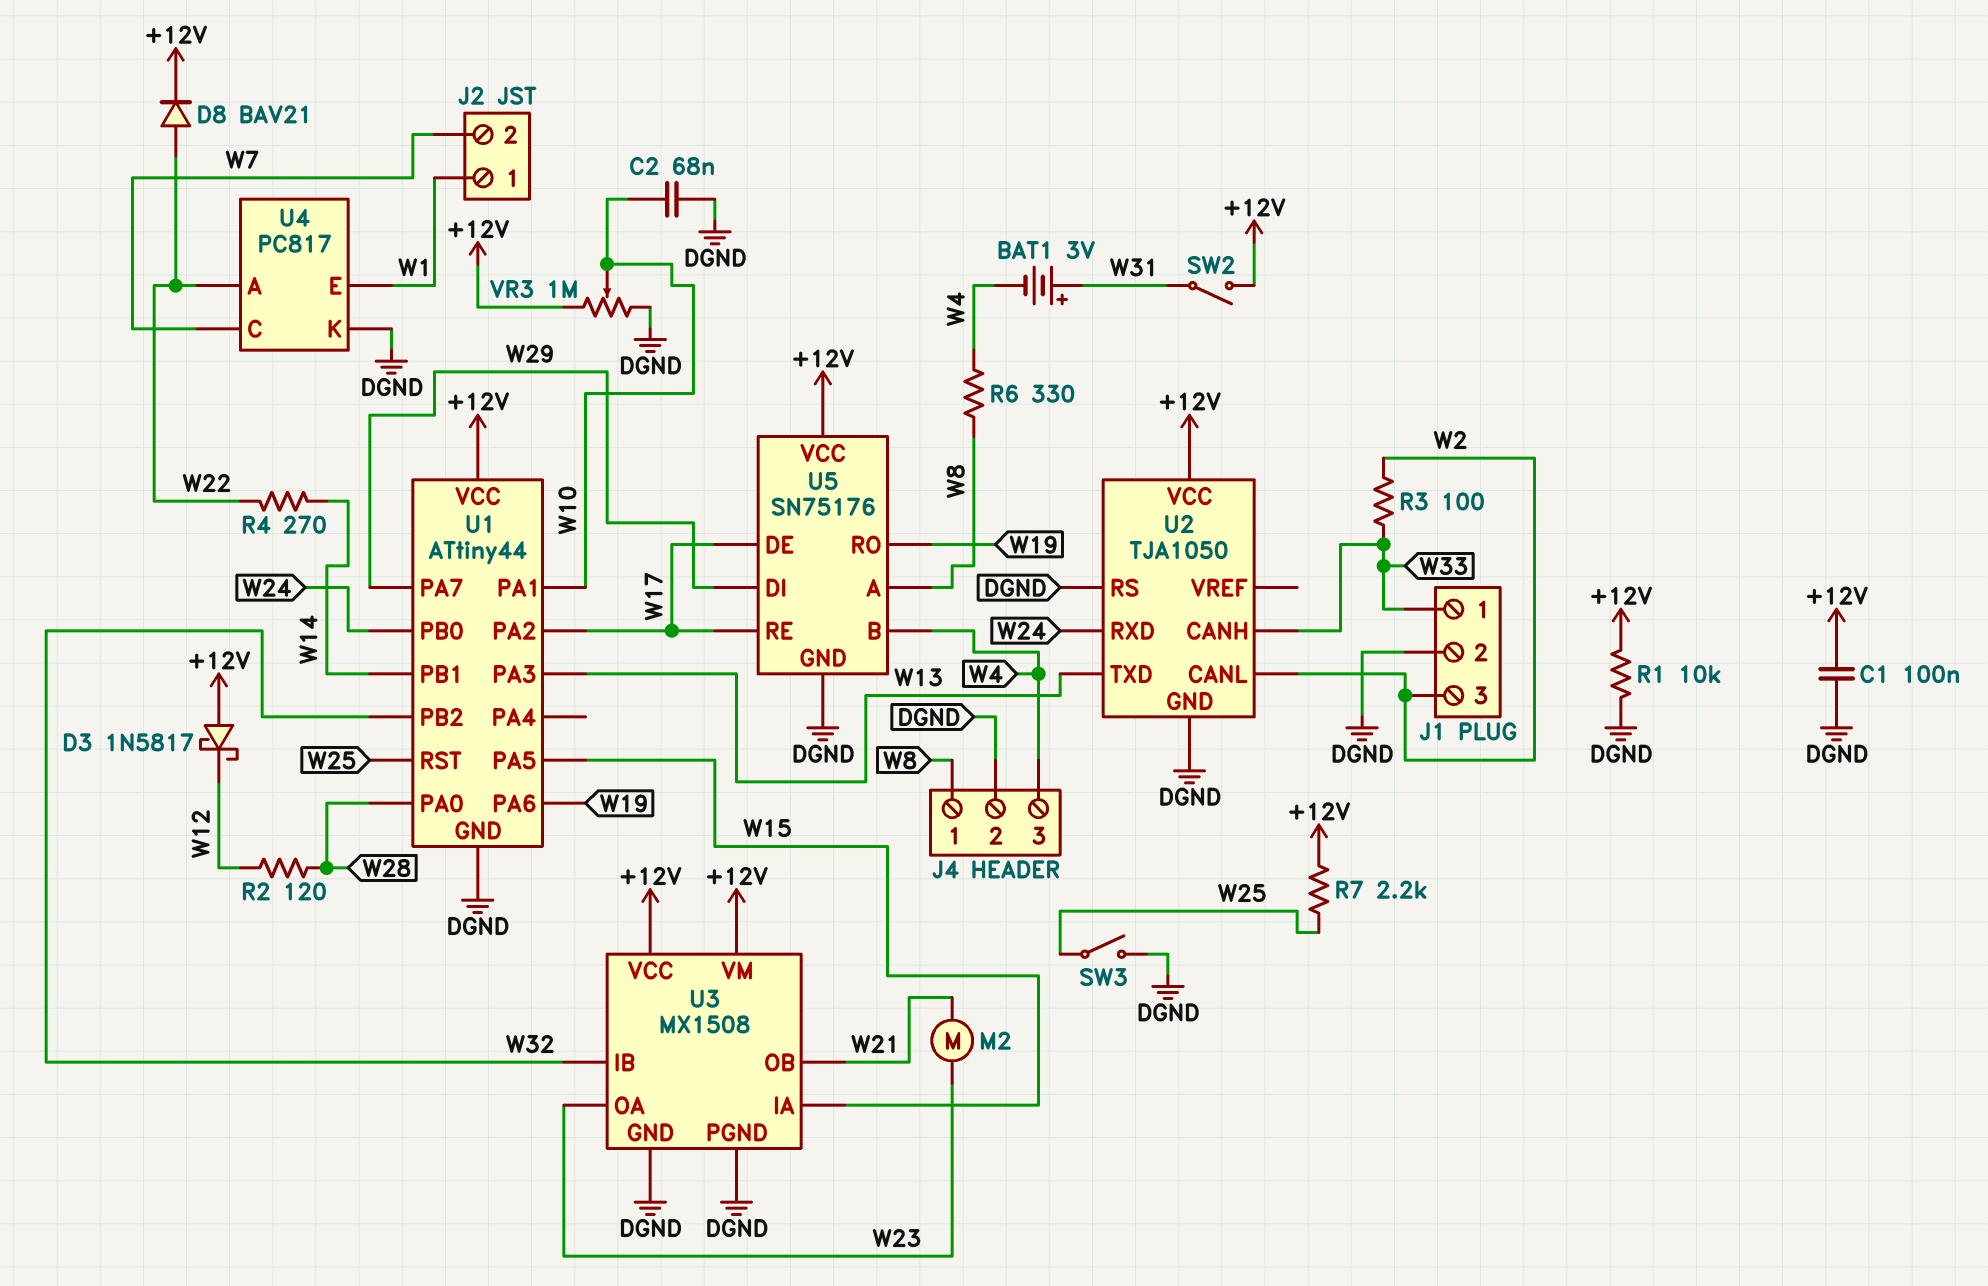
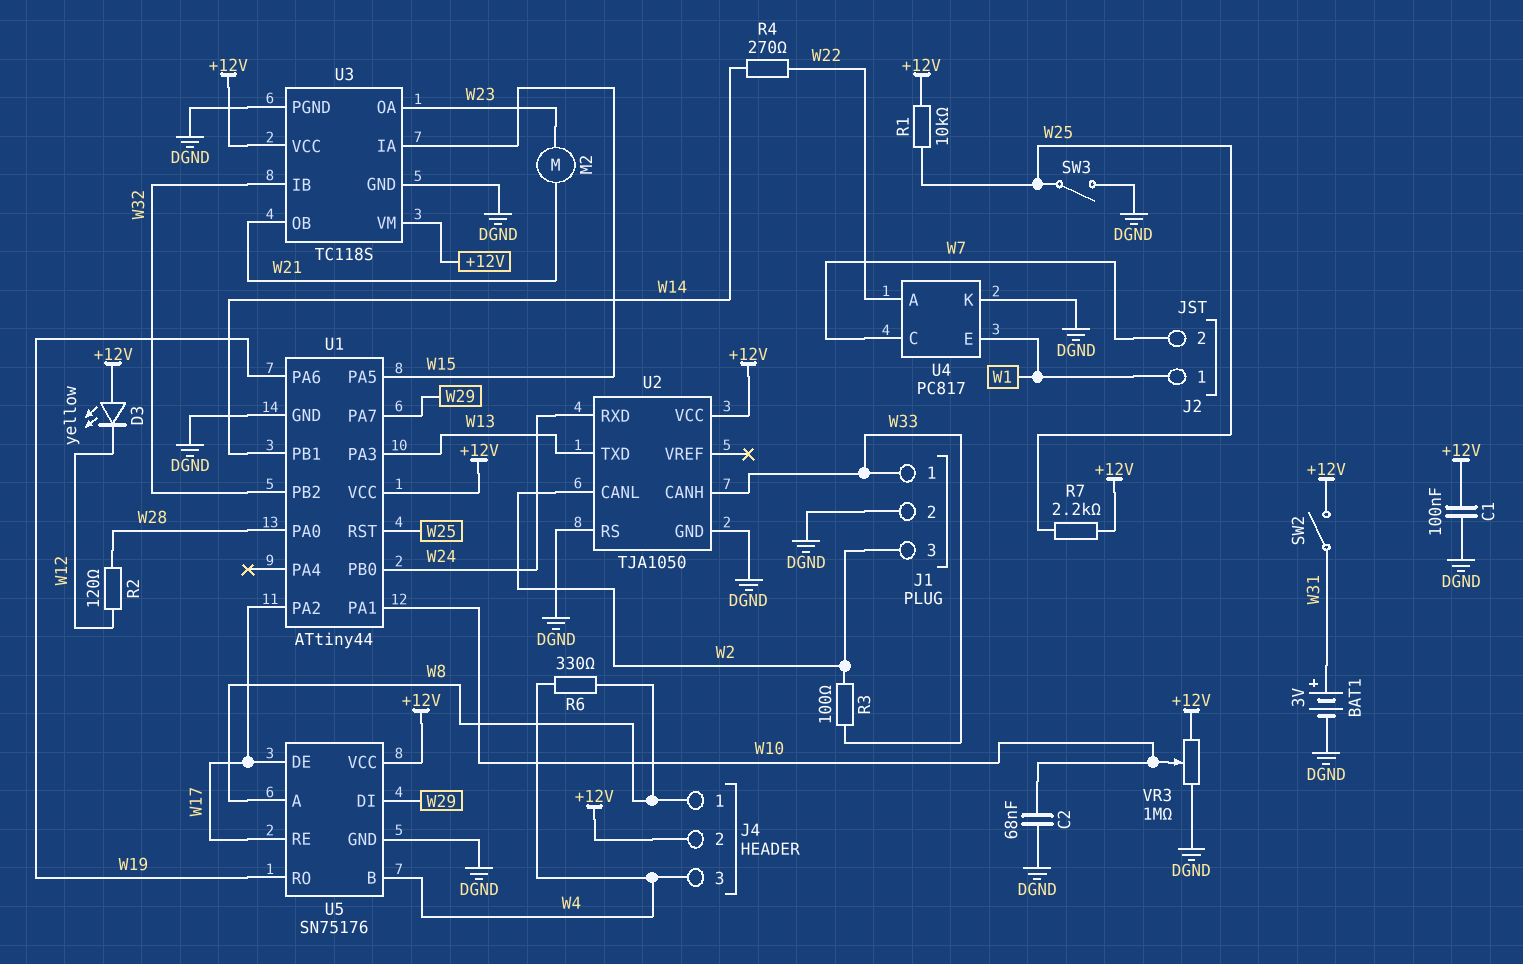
BAT1: 3V (plus W31, minus W4) -> 3V (plus W31, minus DGND)
D3: schottky 1N5817 (A +12V, K W12) -> LED yellow (A +12V, K W12)
D8: diode BAV21 (A W22, K +12V) -> none
J4 pin 2: DGND -> +12V
R1: 10k (+12V, DGND) -> 10k (+12V, W25)
U3: MX1508 -> TC118S

